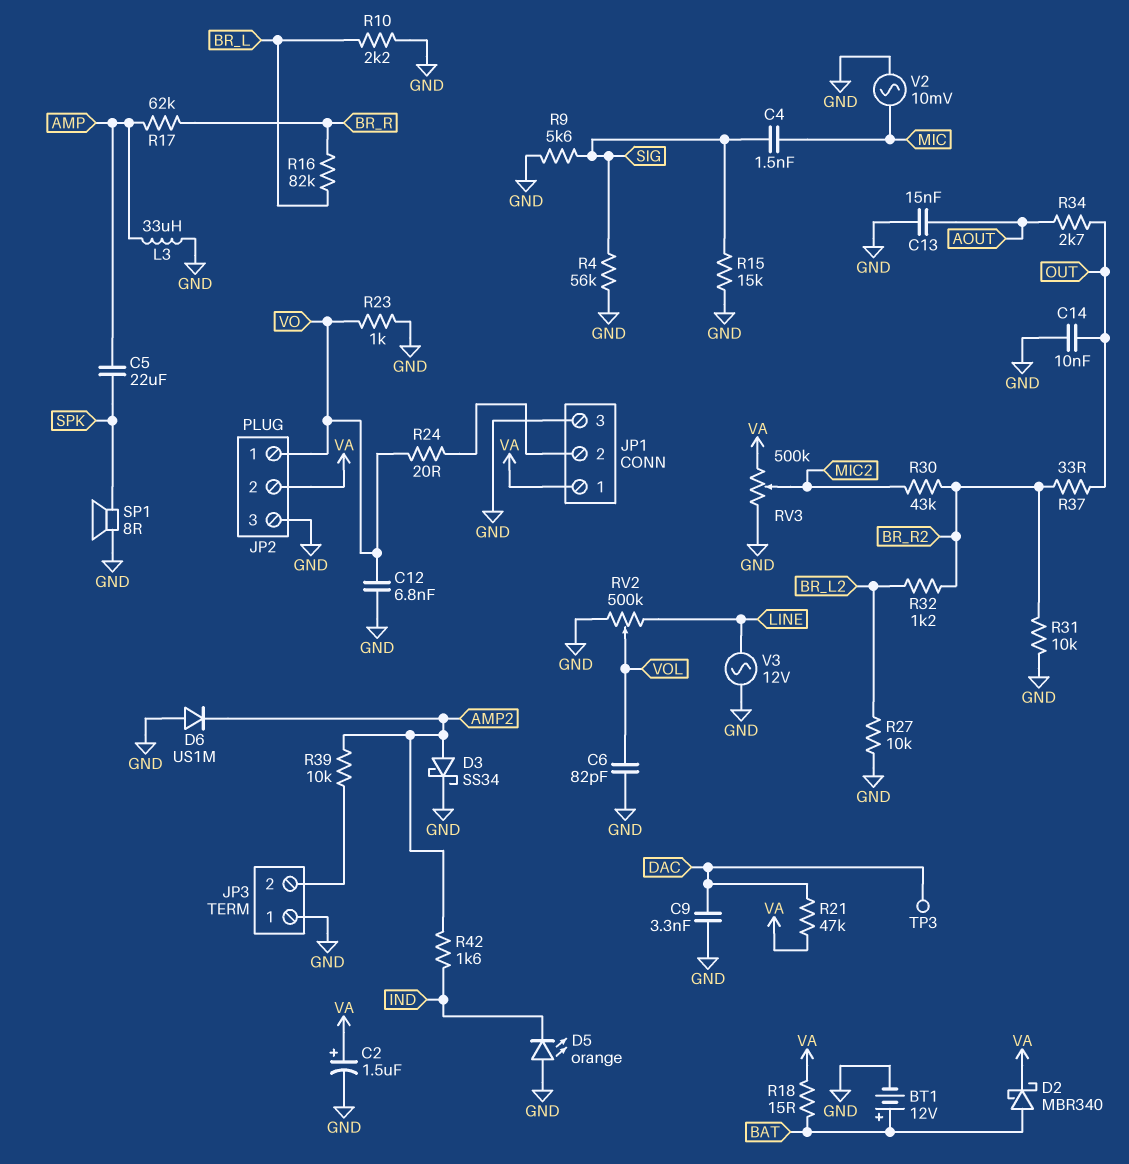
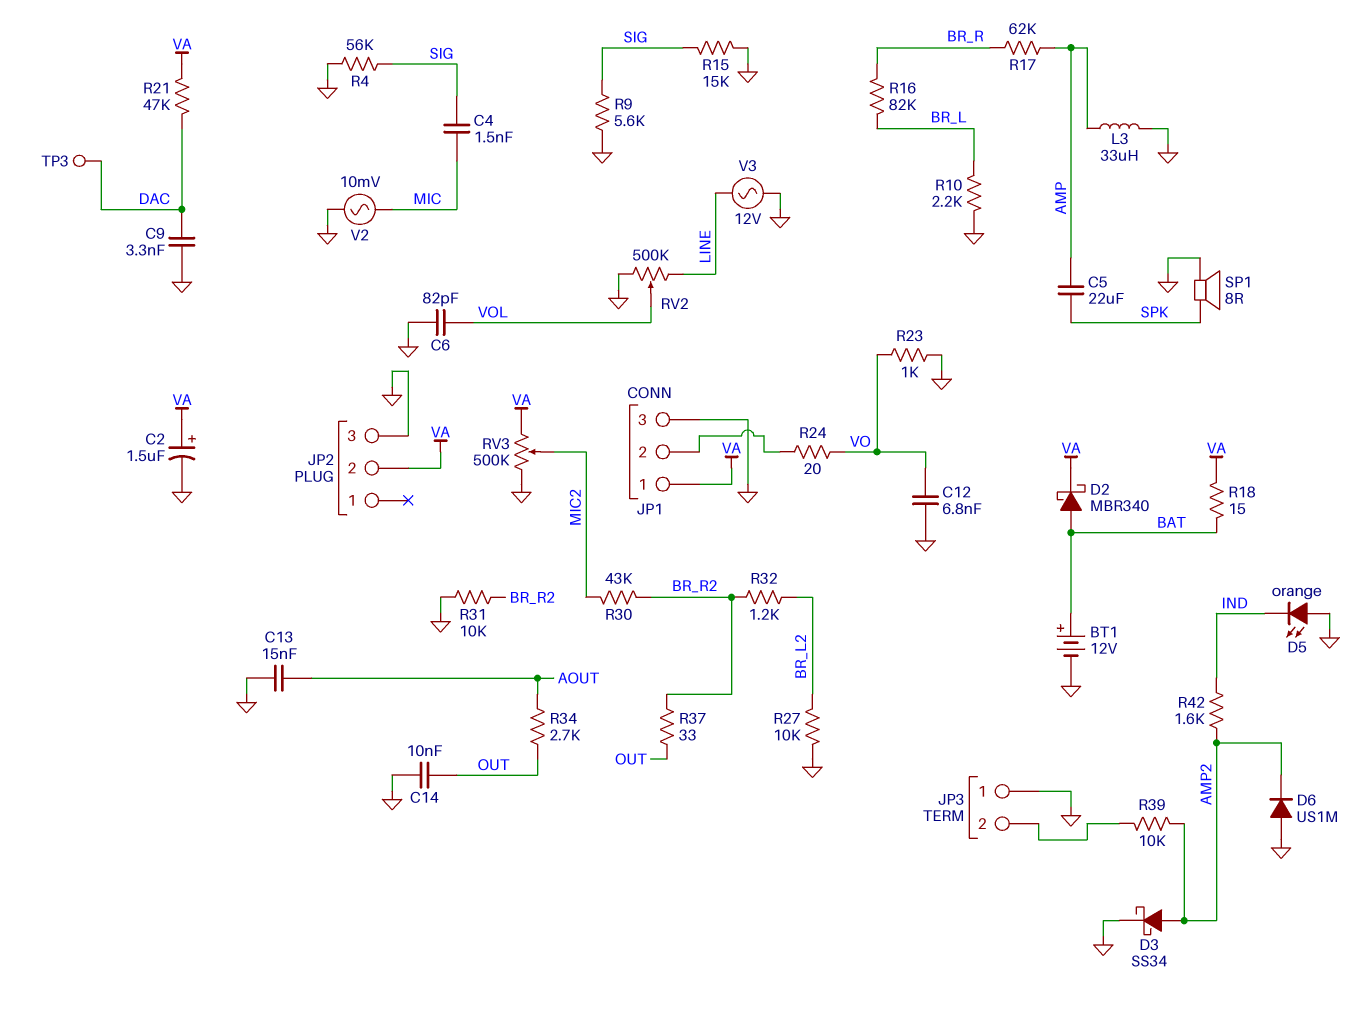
JP2 pin 1: VO -> none

